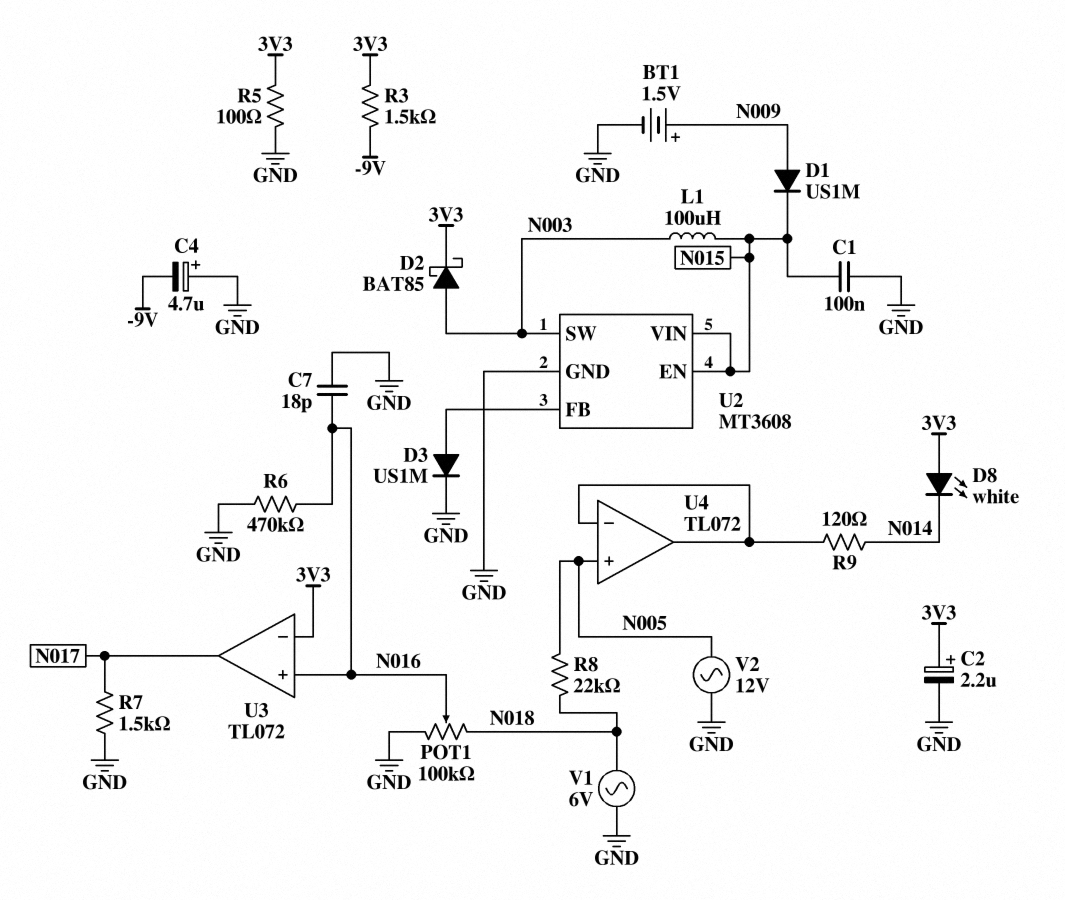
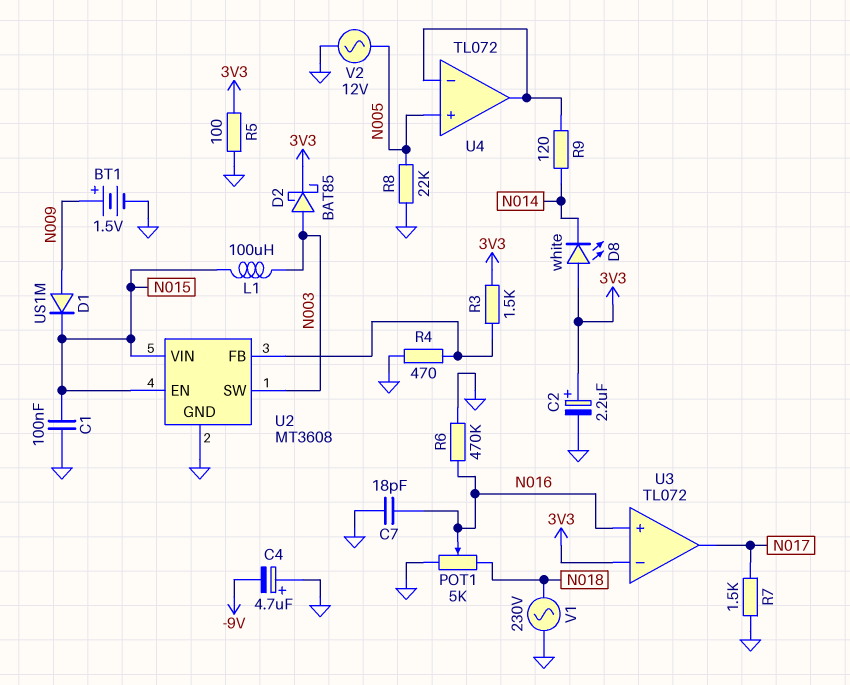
D3: diode US1M (A U2/FB, K GND) -> none
POT1: 100k (GND, N018, wiper N016) -> 5k (GND, N018, wiper N016)
R3: 1.5k (-9V, 3V3) -> 1.5k (3V3, U2/FB)
R4: none -> 470 (GND, U2/FB)
R8: 22k (N005, N018) -> 22k (GND, N005)
V1: AC 6V (GND, N018) -> AC 230V (GND, N018)

